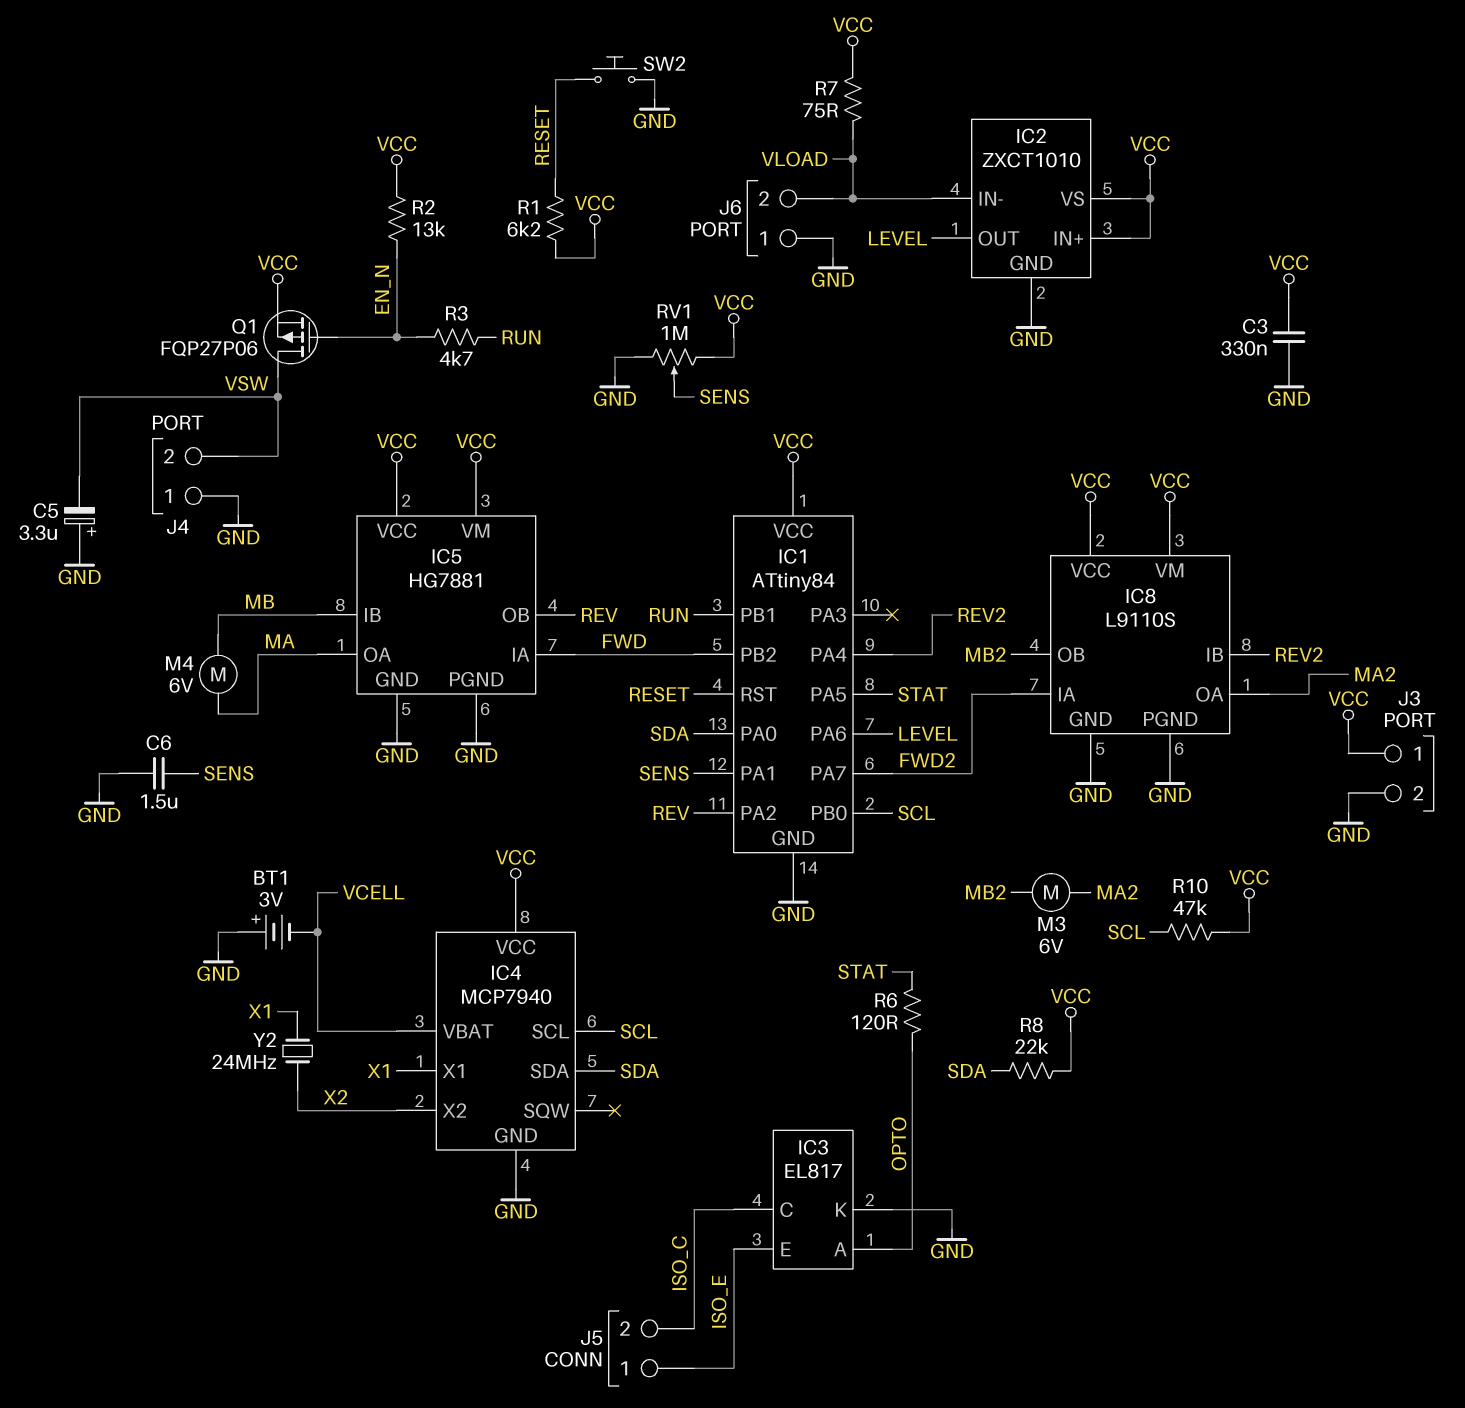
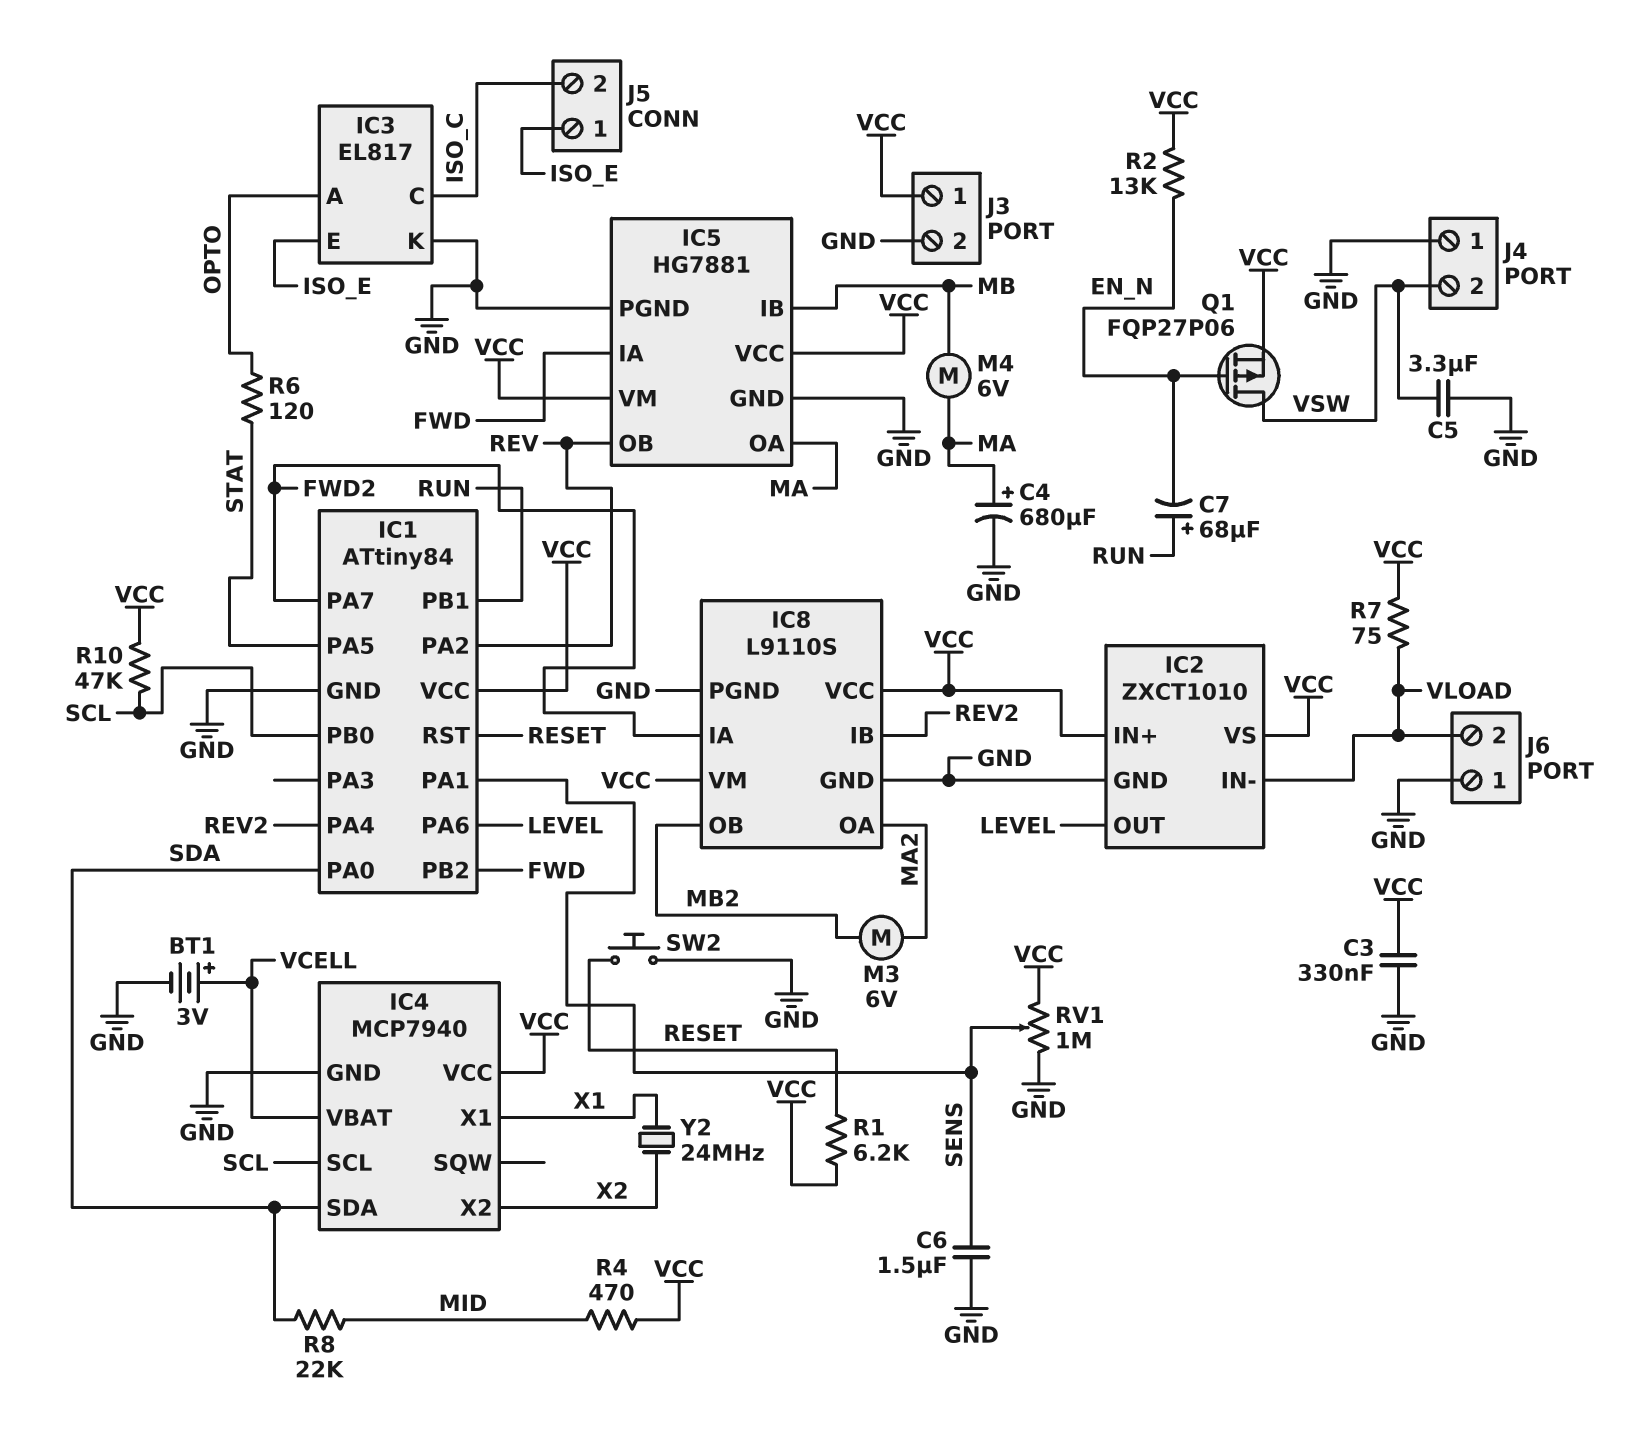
BT1: 3V (plus GND, minus VCELL) -> 3V (plus VCELL, minus GND)
C4: none -> 680uF (plus MA, minus GND)
C5: 3.3uF (plus GND, minus VSW) -> 3.3uF (GND, VSW)
C7: none -> 68uF (plus RUN, minus EN_N)
R3: 4.7k (EN_N, RUN) -> none
R4: none -> 470 (MID, VCC)
R8: 22k (SDA, VCC) -> 22k (MID, SDA)

